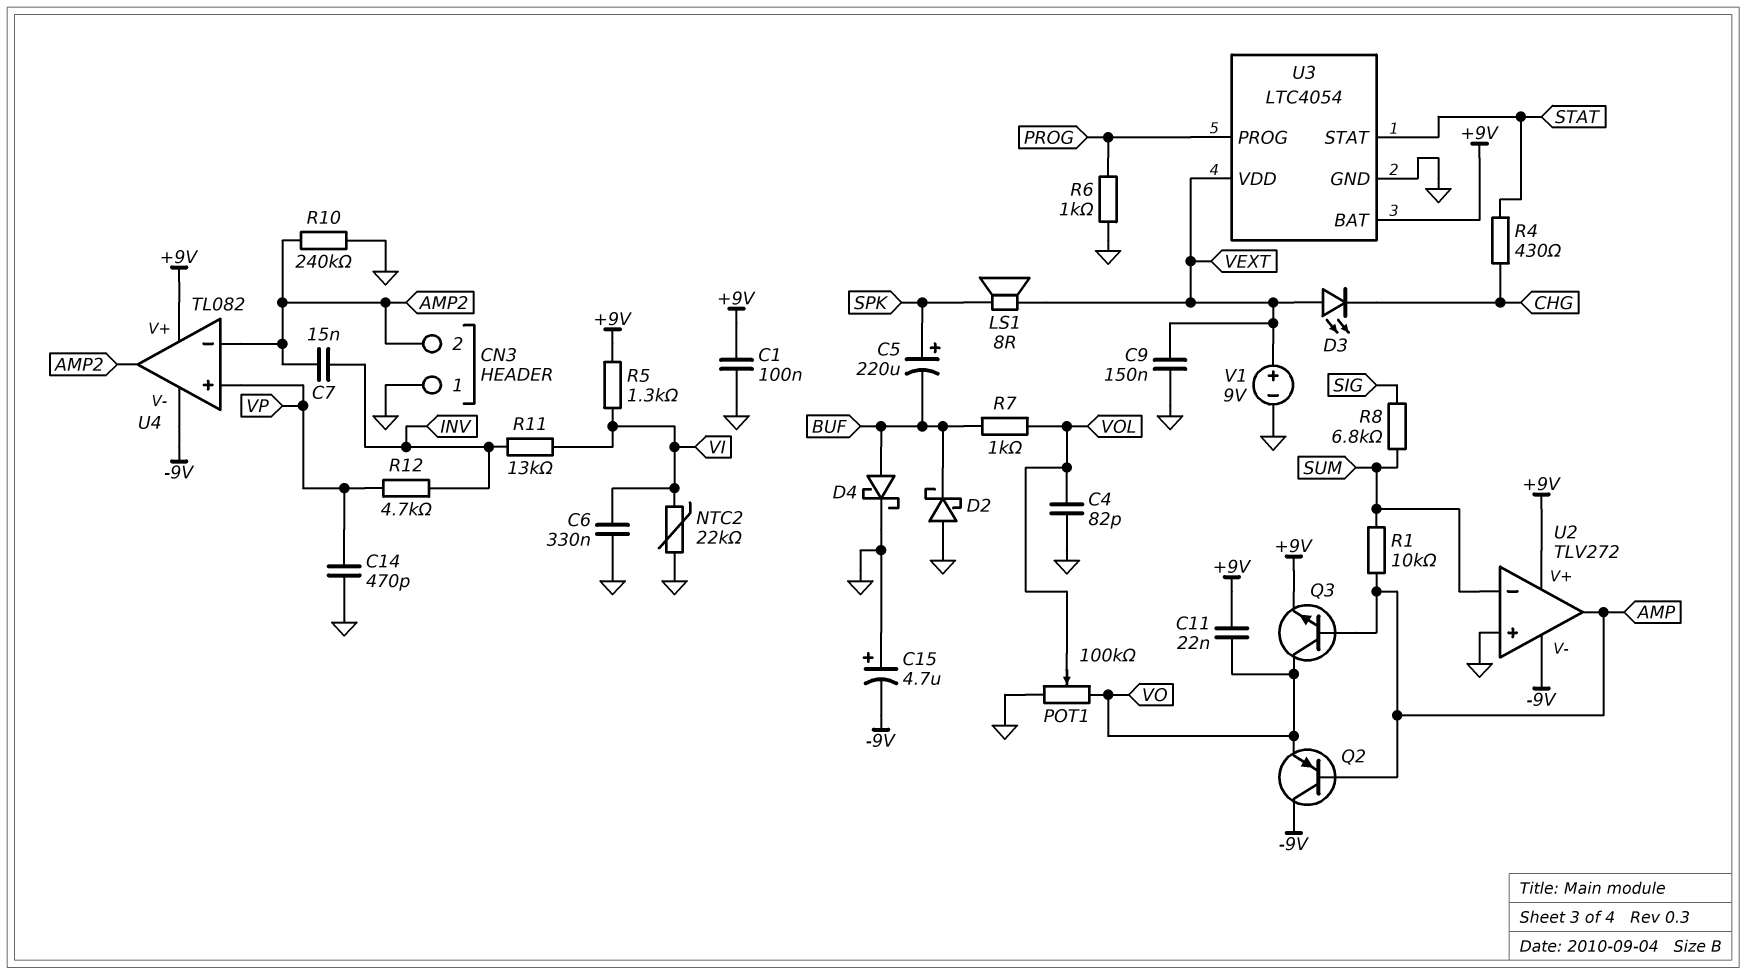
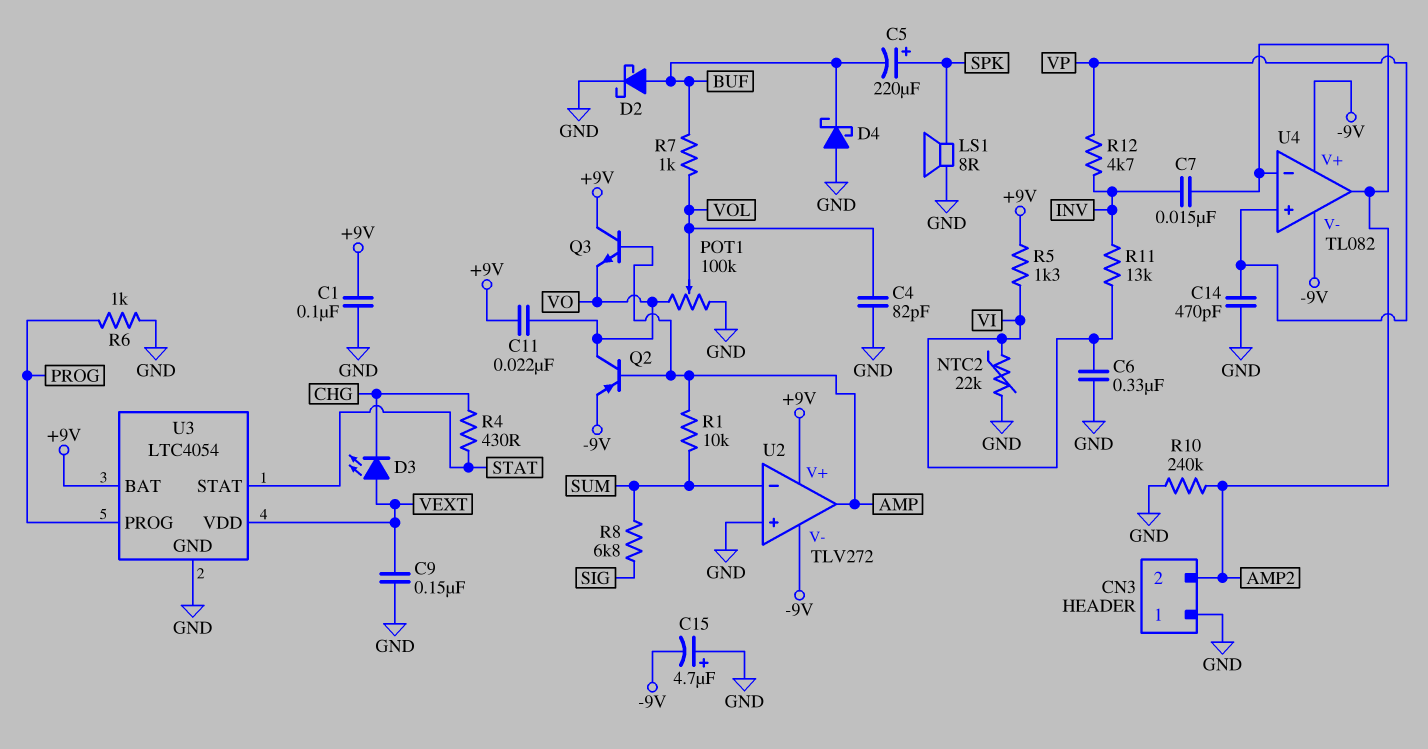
D2: schottky (A GND, K BUF) -> schottky (A BUF, K GND)
D4: schottky (A BUF, K GND) -> schottky (A GND, K BUF)
LS1: speaker 8R (SPK, VEXT) -> speaker 8R (GND, SPK)
Q2: PNP (B AMP, C -9V, E VO) -> PNP (B AMP, C VO, E -9V)
Q3: NPN (B AMP, C VO, E +9V) -> NPN (B AMP, C +9V, E VO)
U4 pin V+: +9V -> -9V
V1: 9V (plus VEXT, minus GND) -> none

